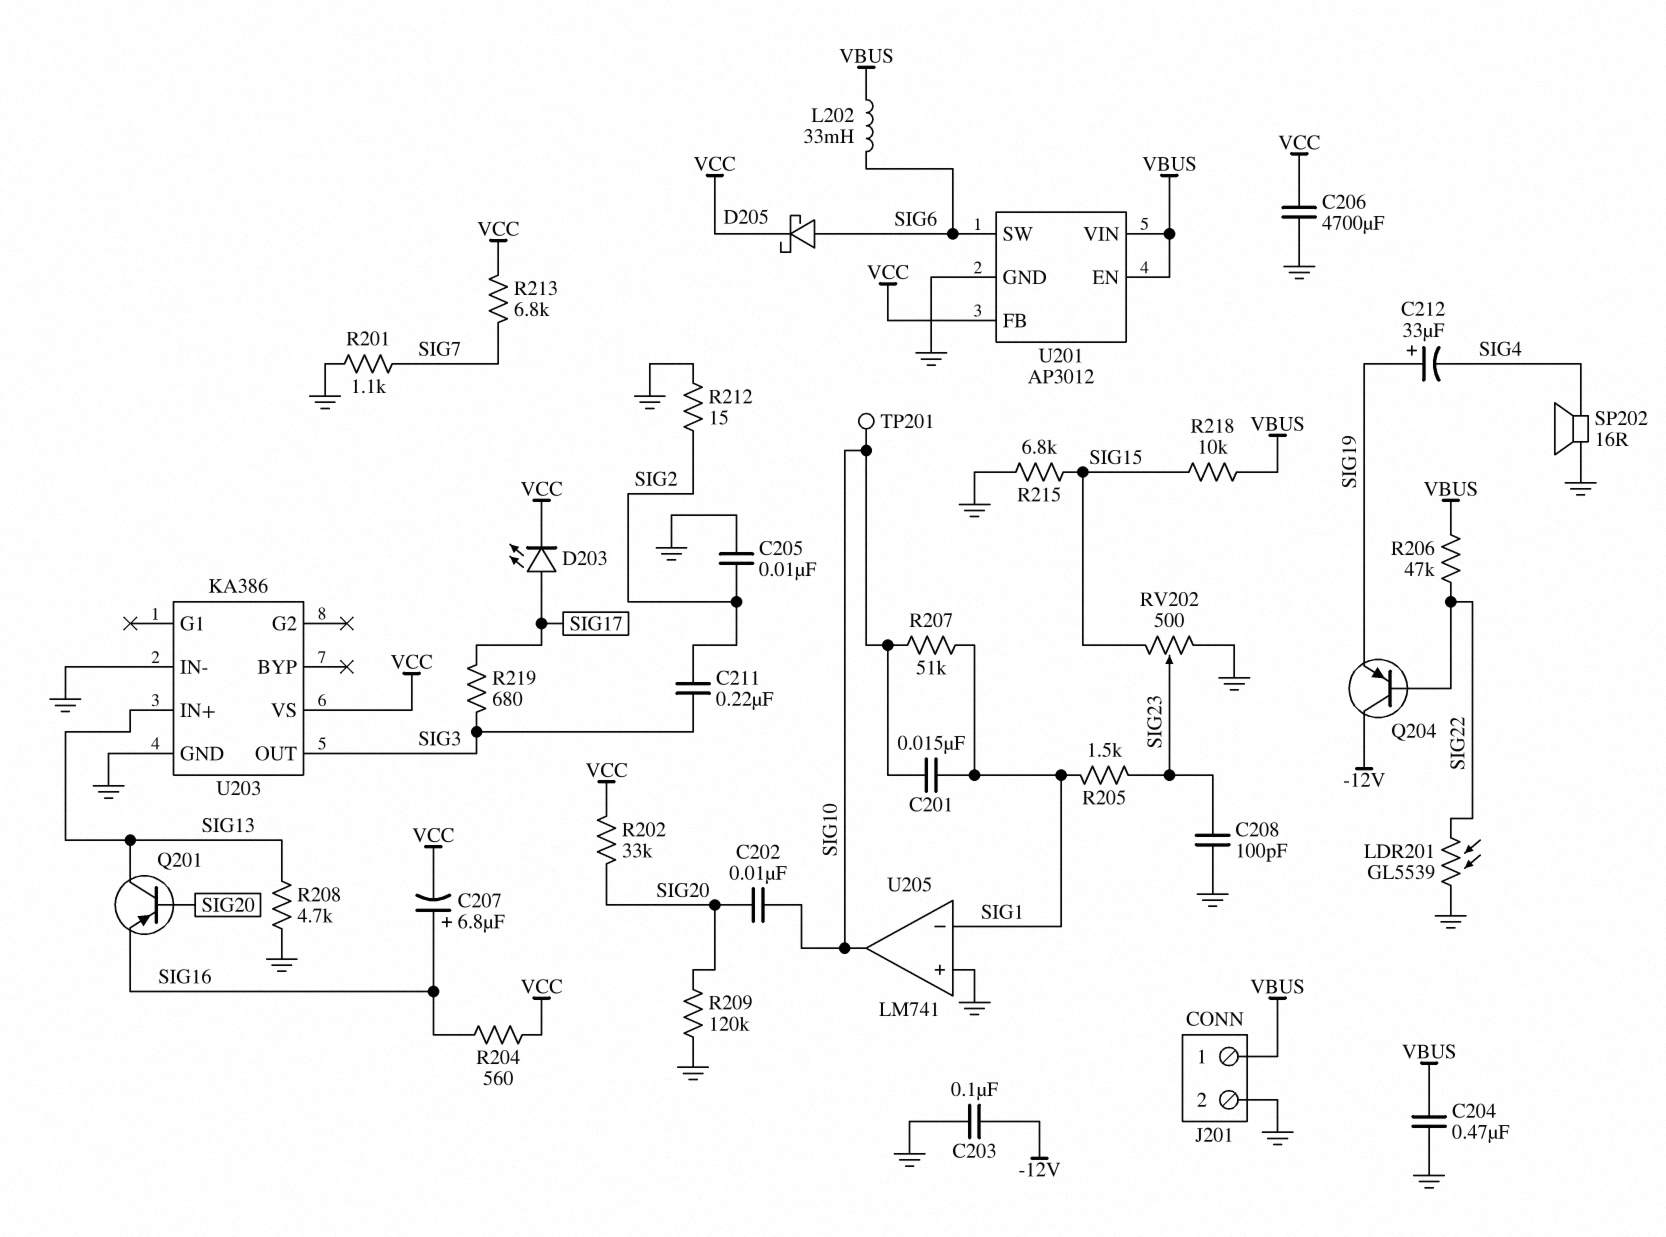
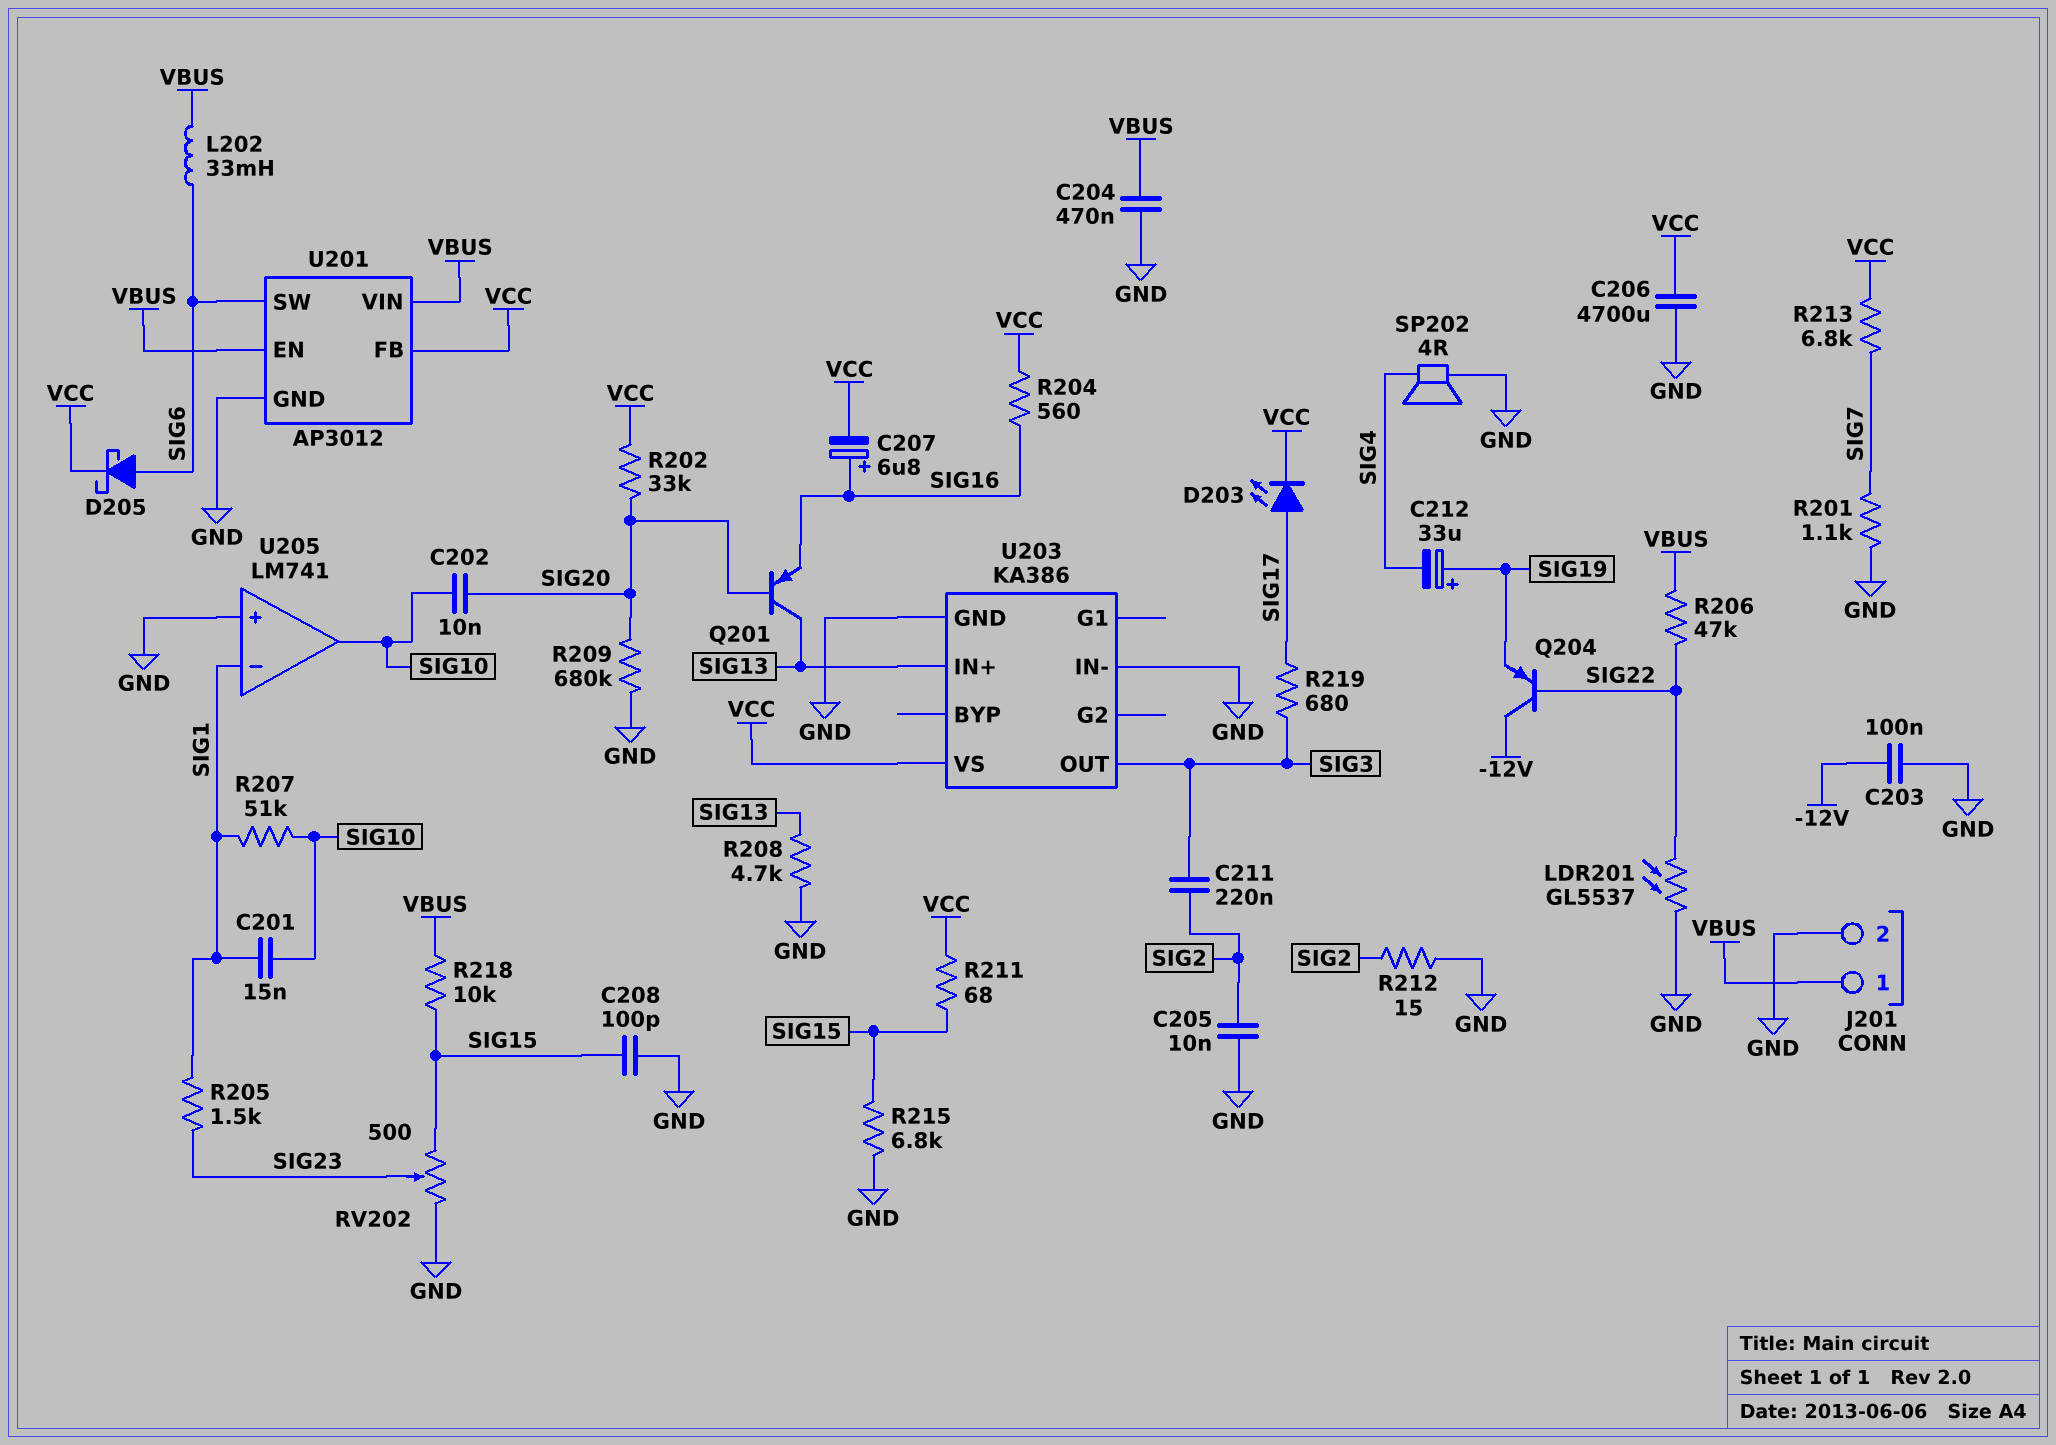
C208: 100pF (GND, SIG23) -> 100pF (GND, SIG15)
LDR201: GL5539 (GND, SIG22) -> GL5537 (GND, SIG22)
R209: 120k (GND, SIG20) -> 680k (GND, SIG20)
R211: none -> 68 (SIG15, VCC)
SP202: speaker 16R (GND, SIG4) -> speaker 4R (GND, SIG4)
TP201: test point (SIG10) -> none

